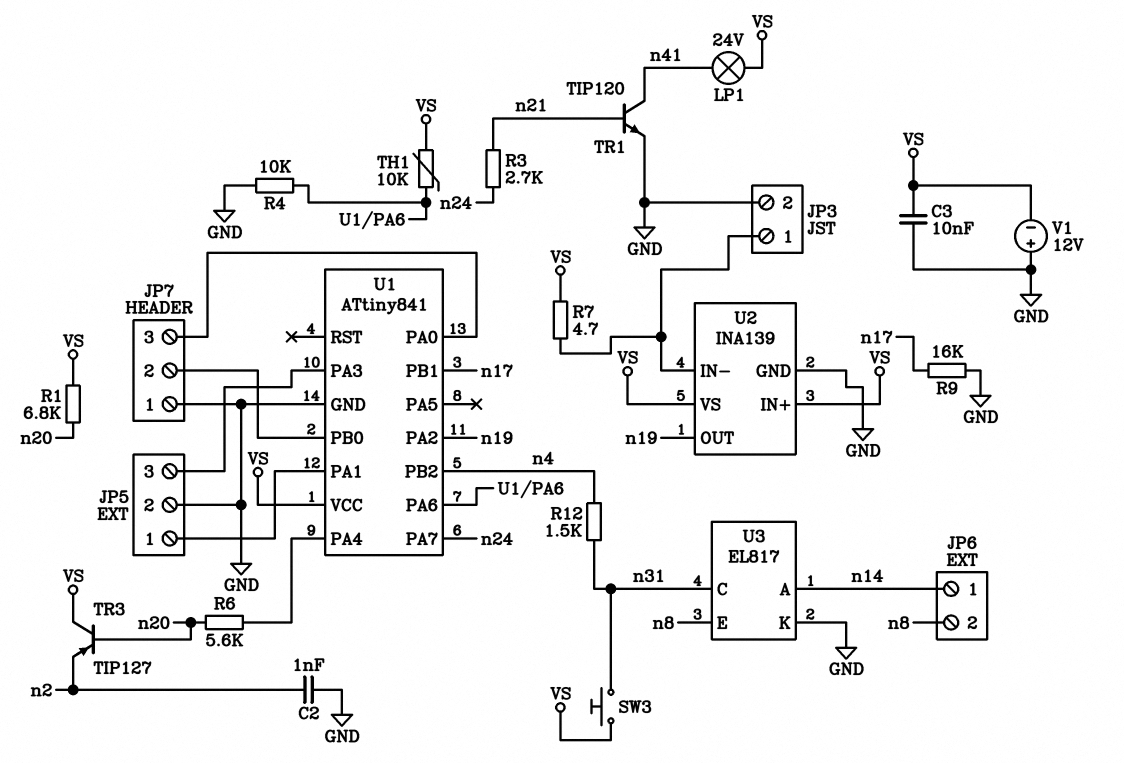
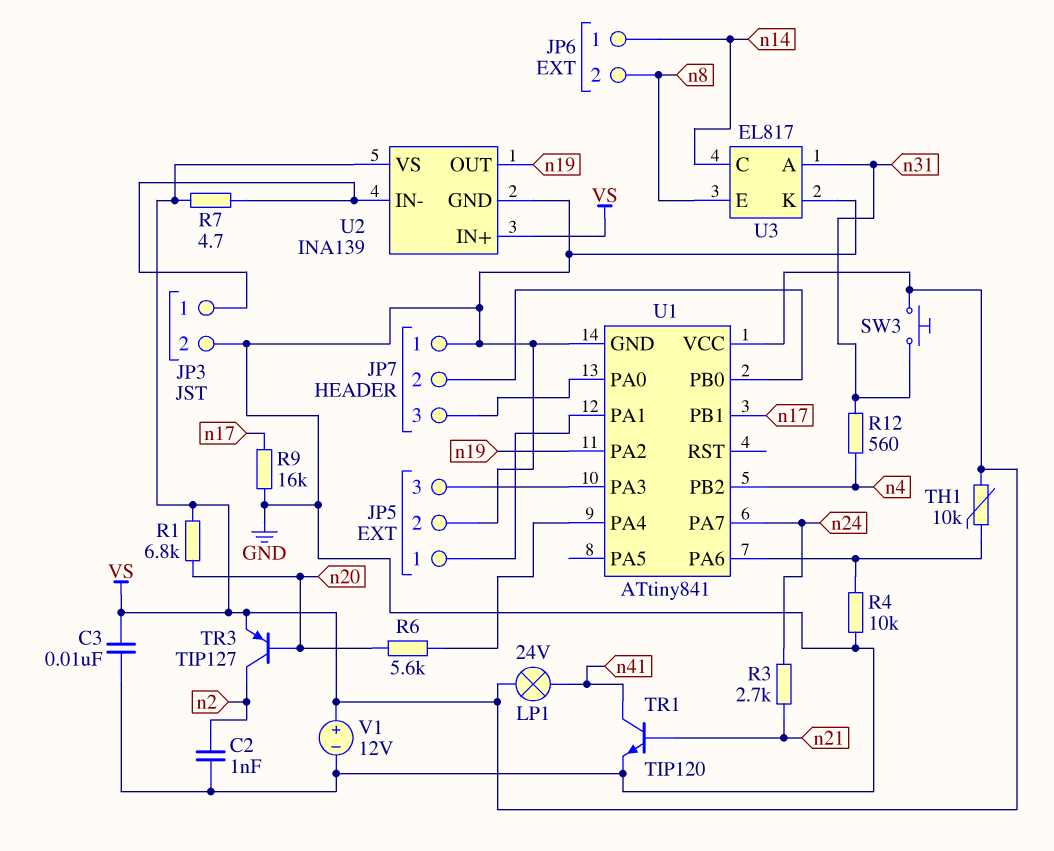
R12: 1.5k (n4, n31) -> 560 (n4, n31)
TR3: PNP TIP127 (B n20, C VS, E n2) -> PNP TIP127 (B n20, C n2, E VS)
U3 pin A: n14 -> n31
U3 pin C: n31 -> n14
V1: 12V (plus GND, minus VS) -> 12V (plus VS, minus GND)

